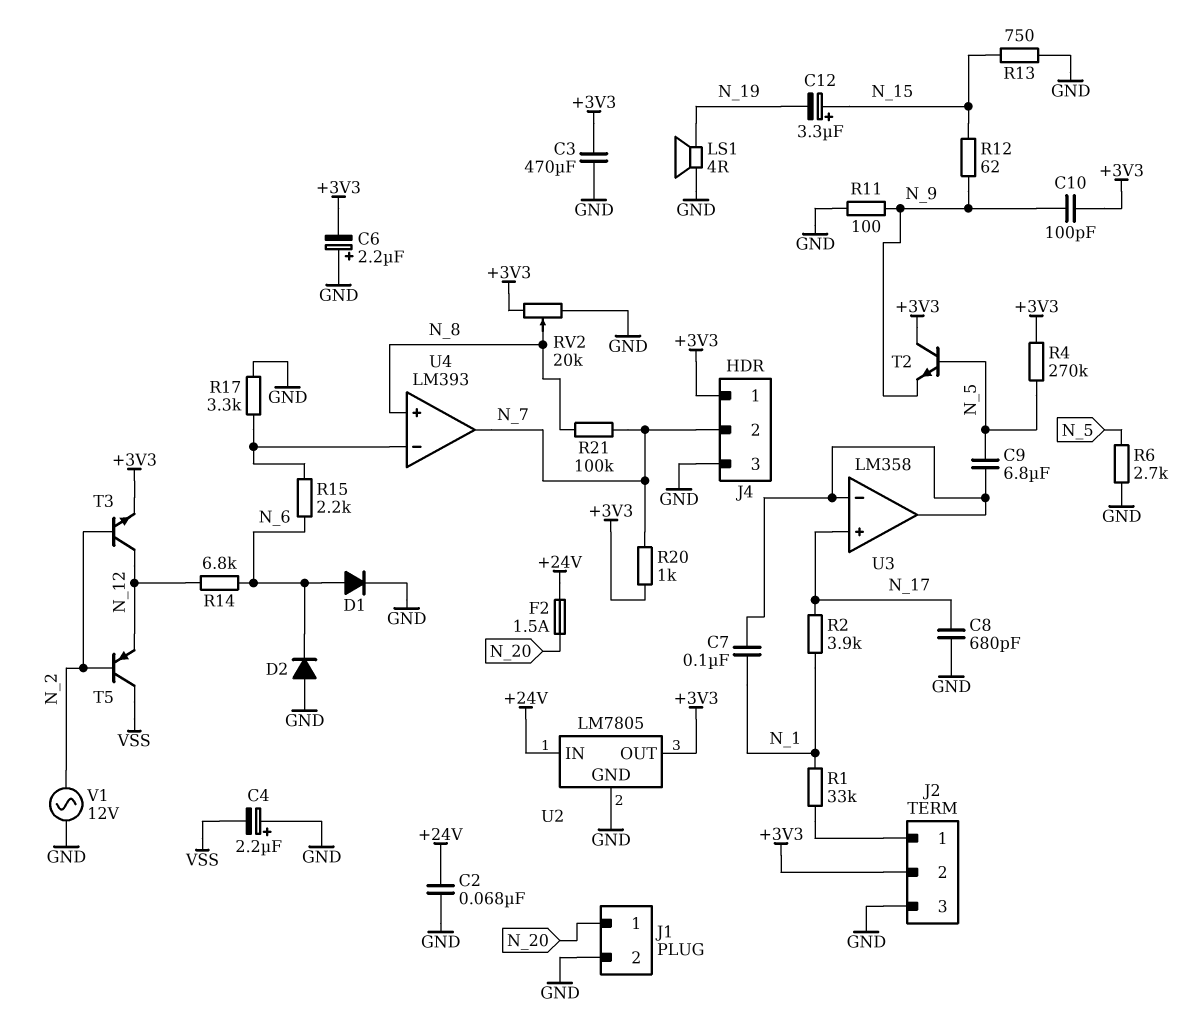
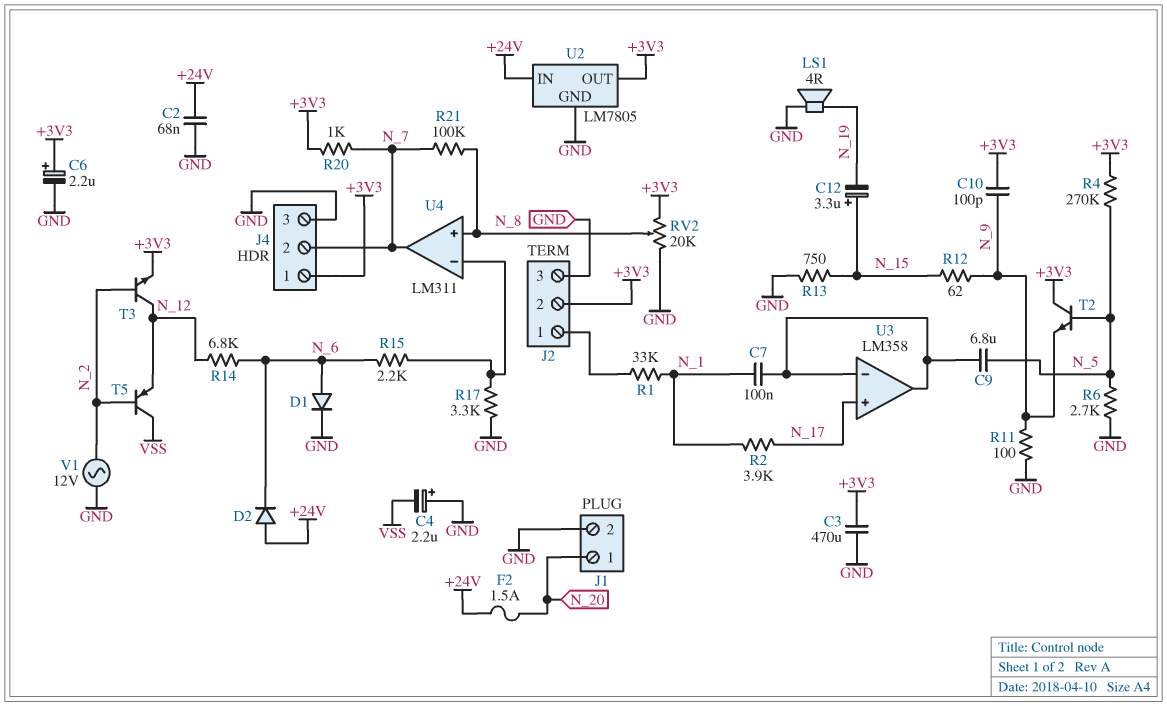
C6: 2.2uF (plus GND, minus +3V3) -> 2.2uF (plus +3V3, minus GND)
C8: 680pF (GND, N_17) -> none
D2: diode (A GND, K N_6) -> diode (A +24V, K N_6)
U4: LM393 -> LM311

